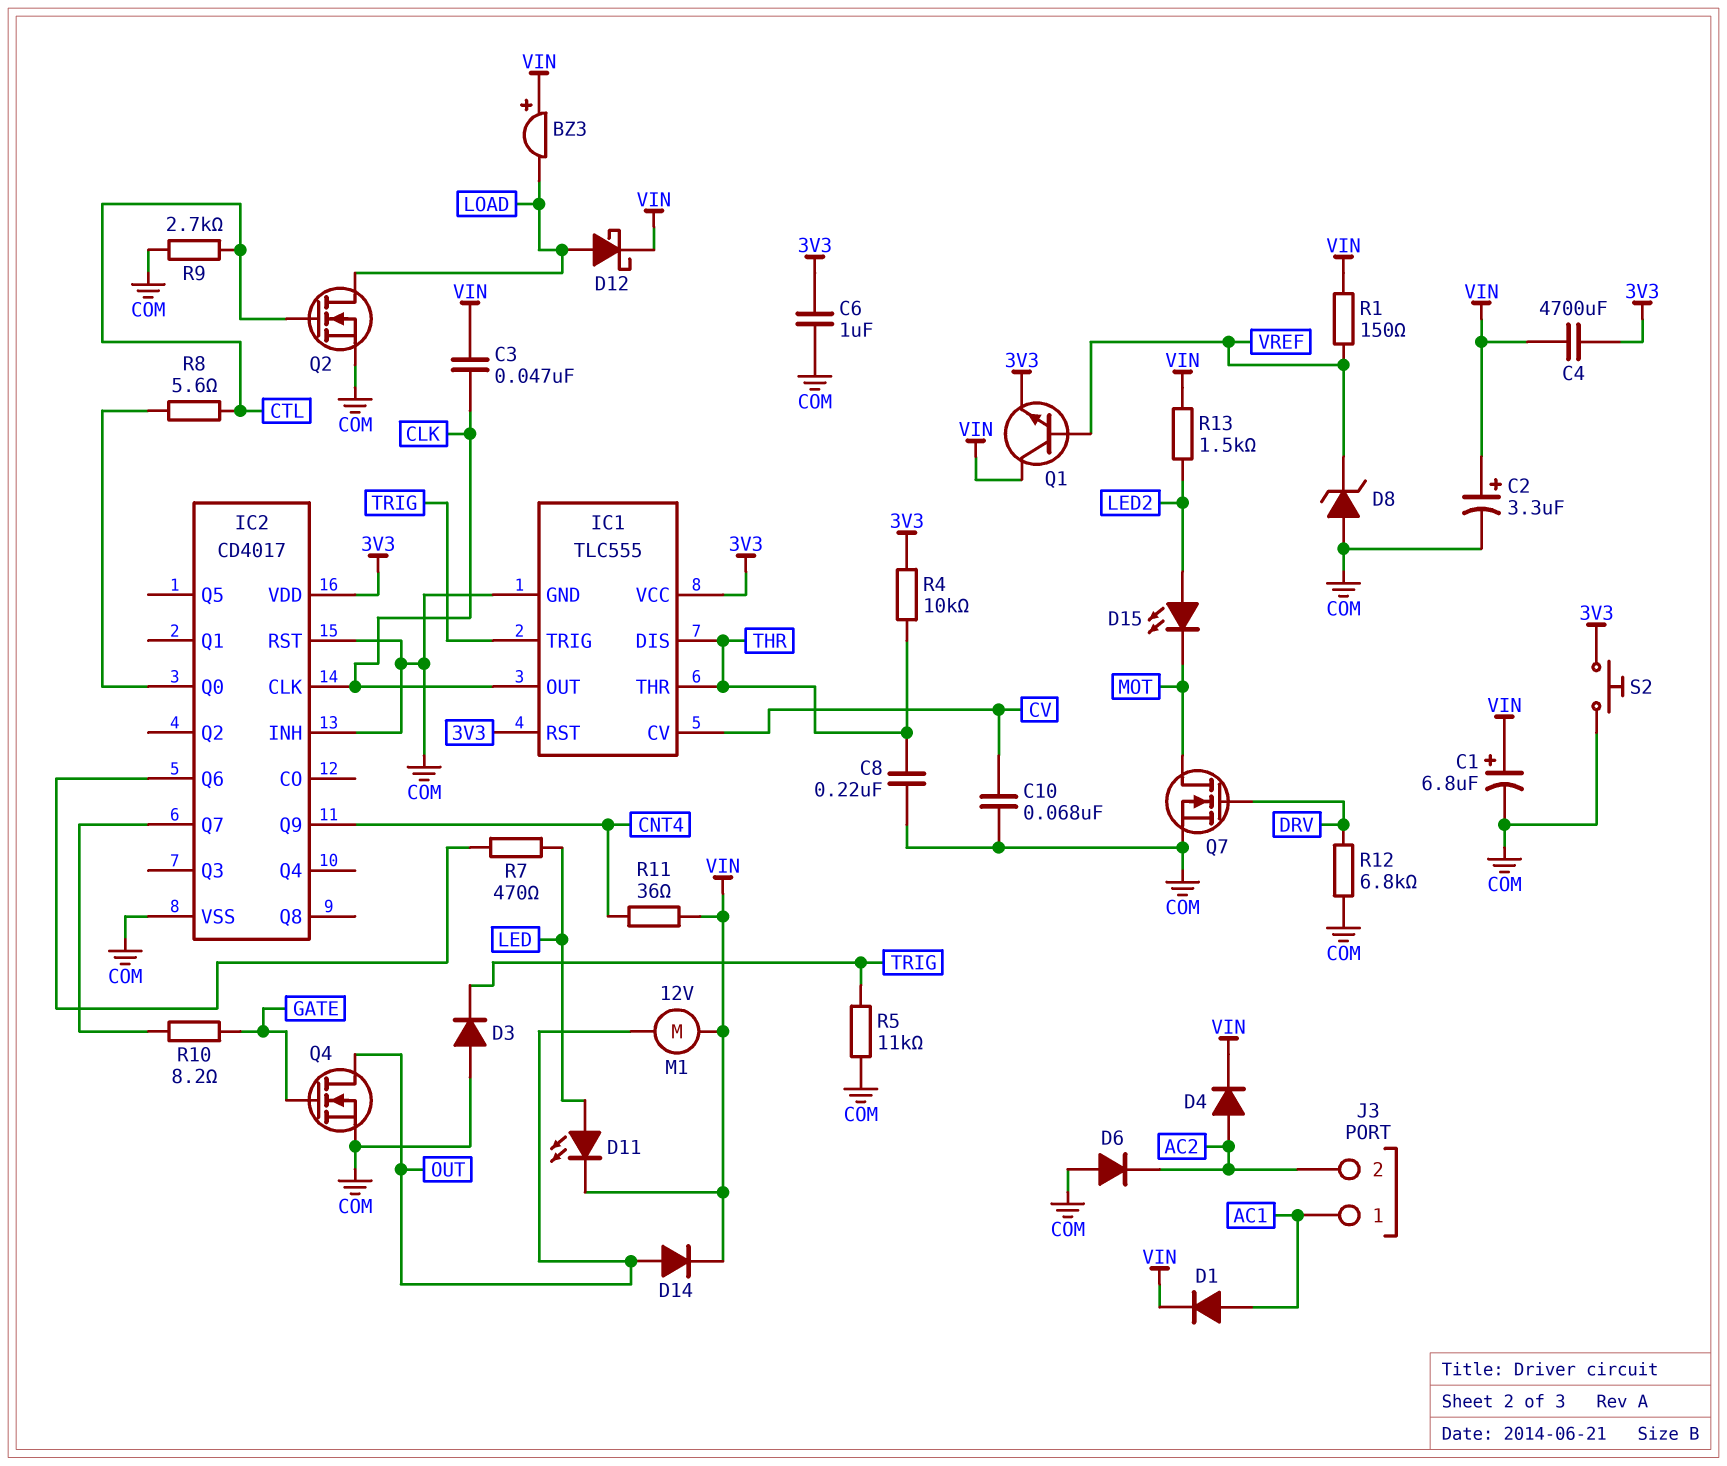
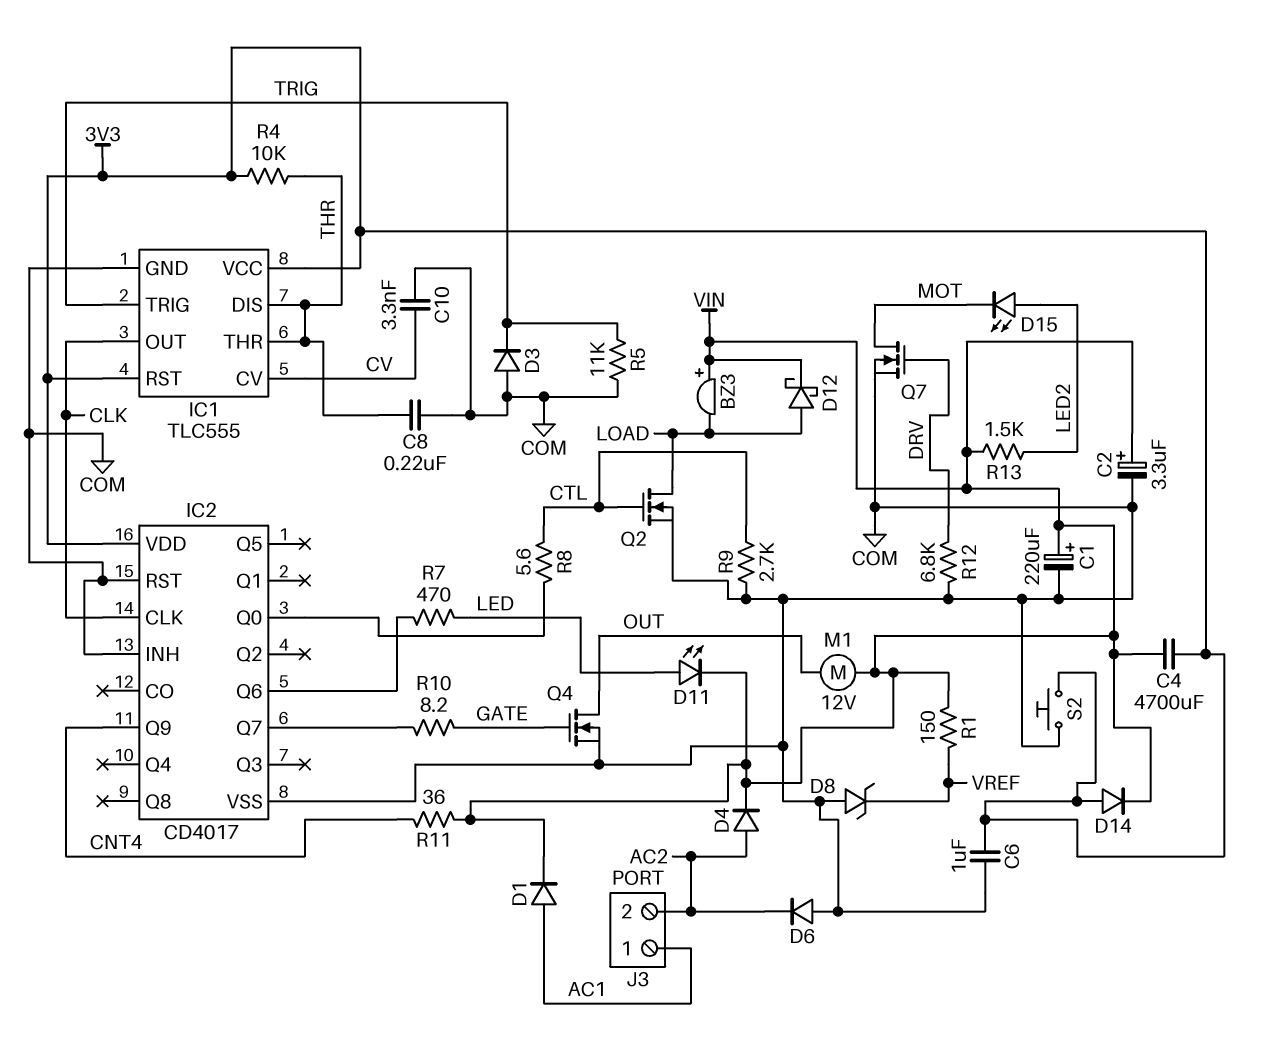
C1: 6.8uF (plus VIN, minus COM) -> 220uF (plus VIN, minus COM)
C3: 47nF (CLK, VIN) -> none
C10: 68nF (COM, CV) -> 3.3nF (COM, CV)
D14: diode (A OUT, K VIN) -> diode (A 3V3, K VIN)
Q1: NPN (B VREF, C VIN, E 3V3) -> none

